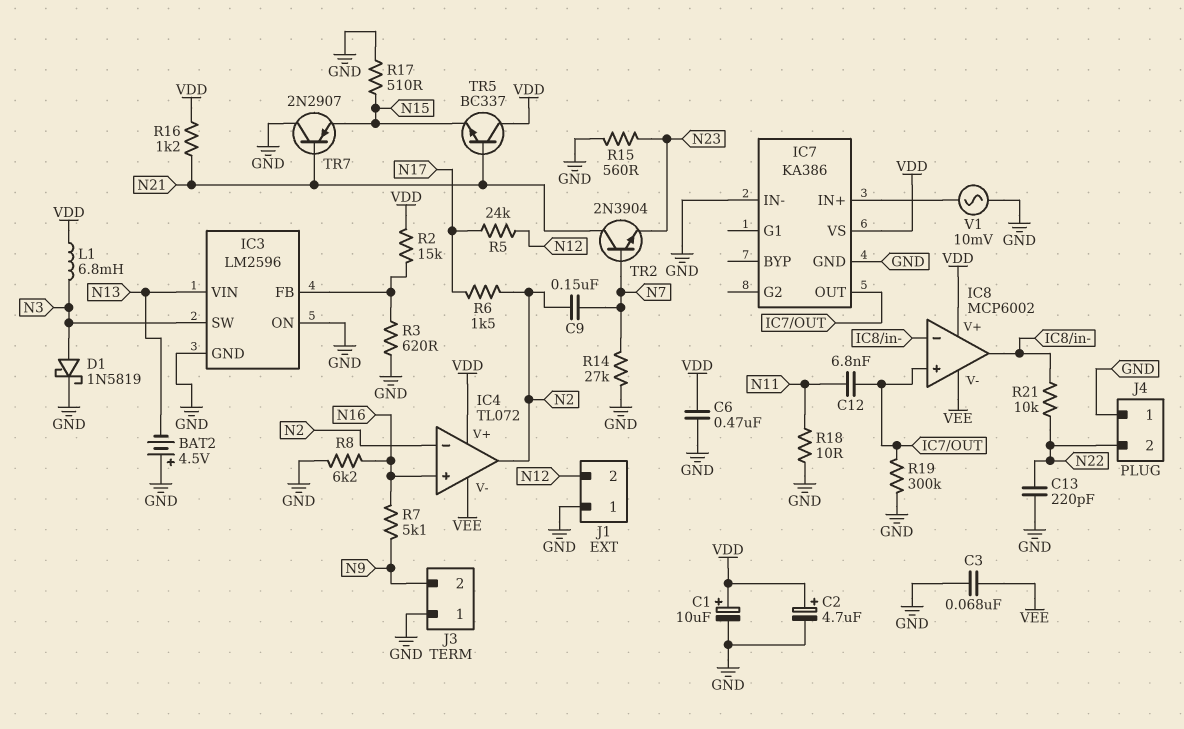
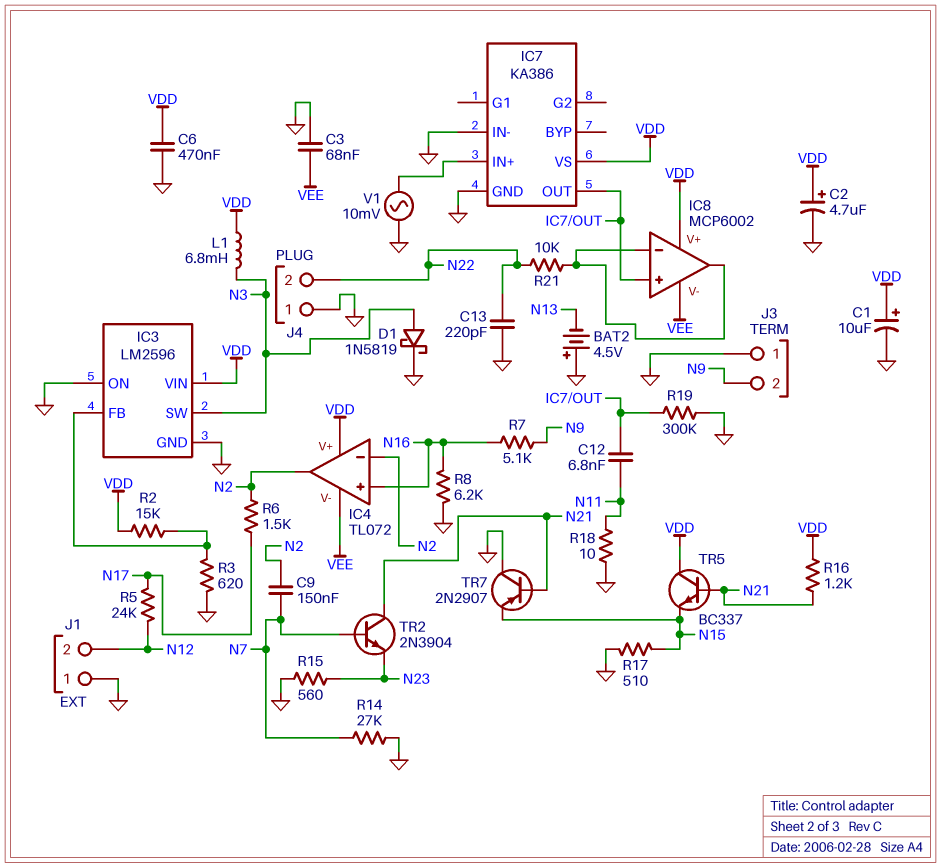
IC3 pin VIN: N13 -> VDD

